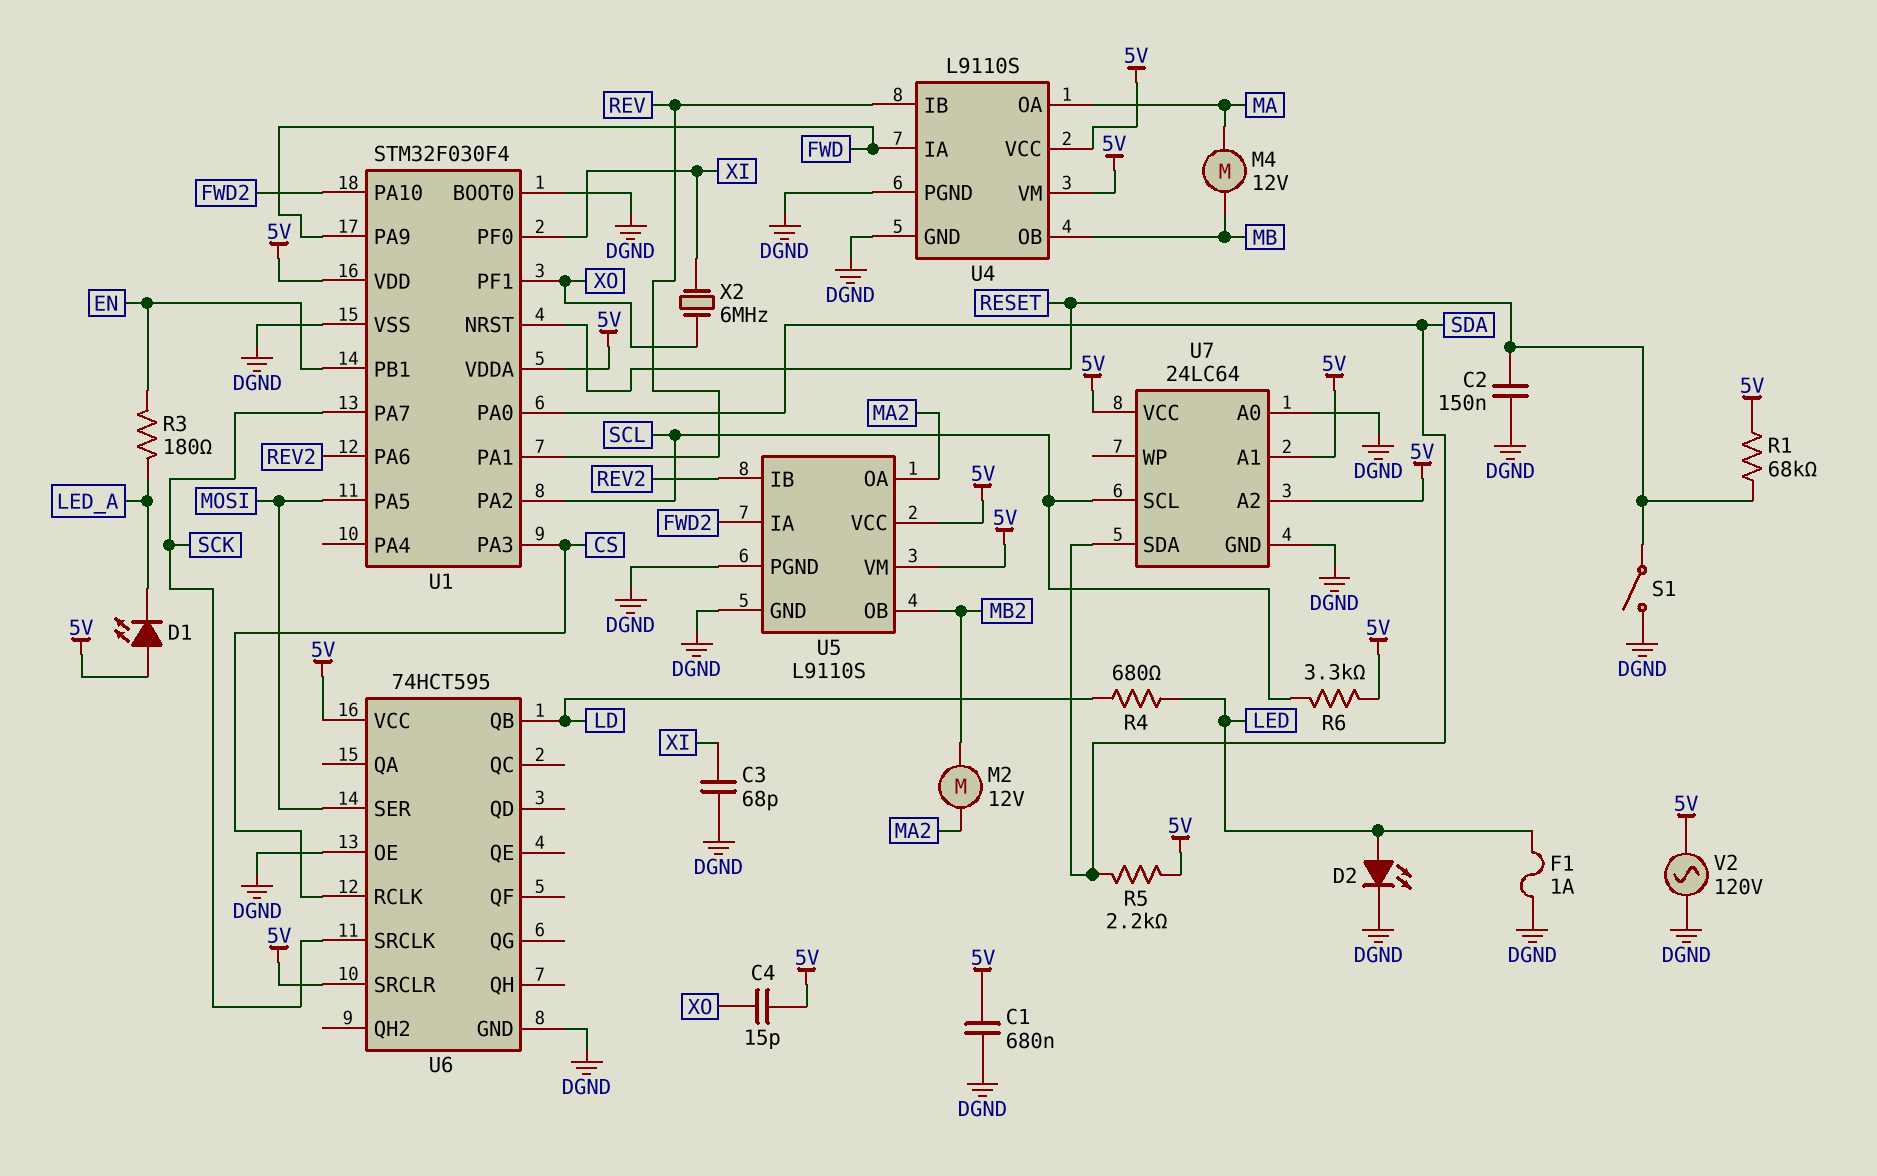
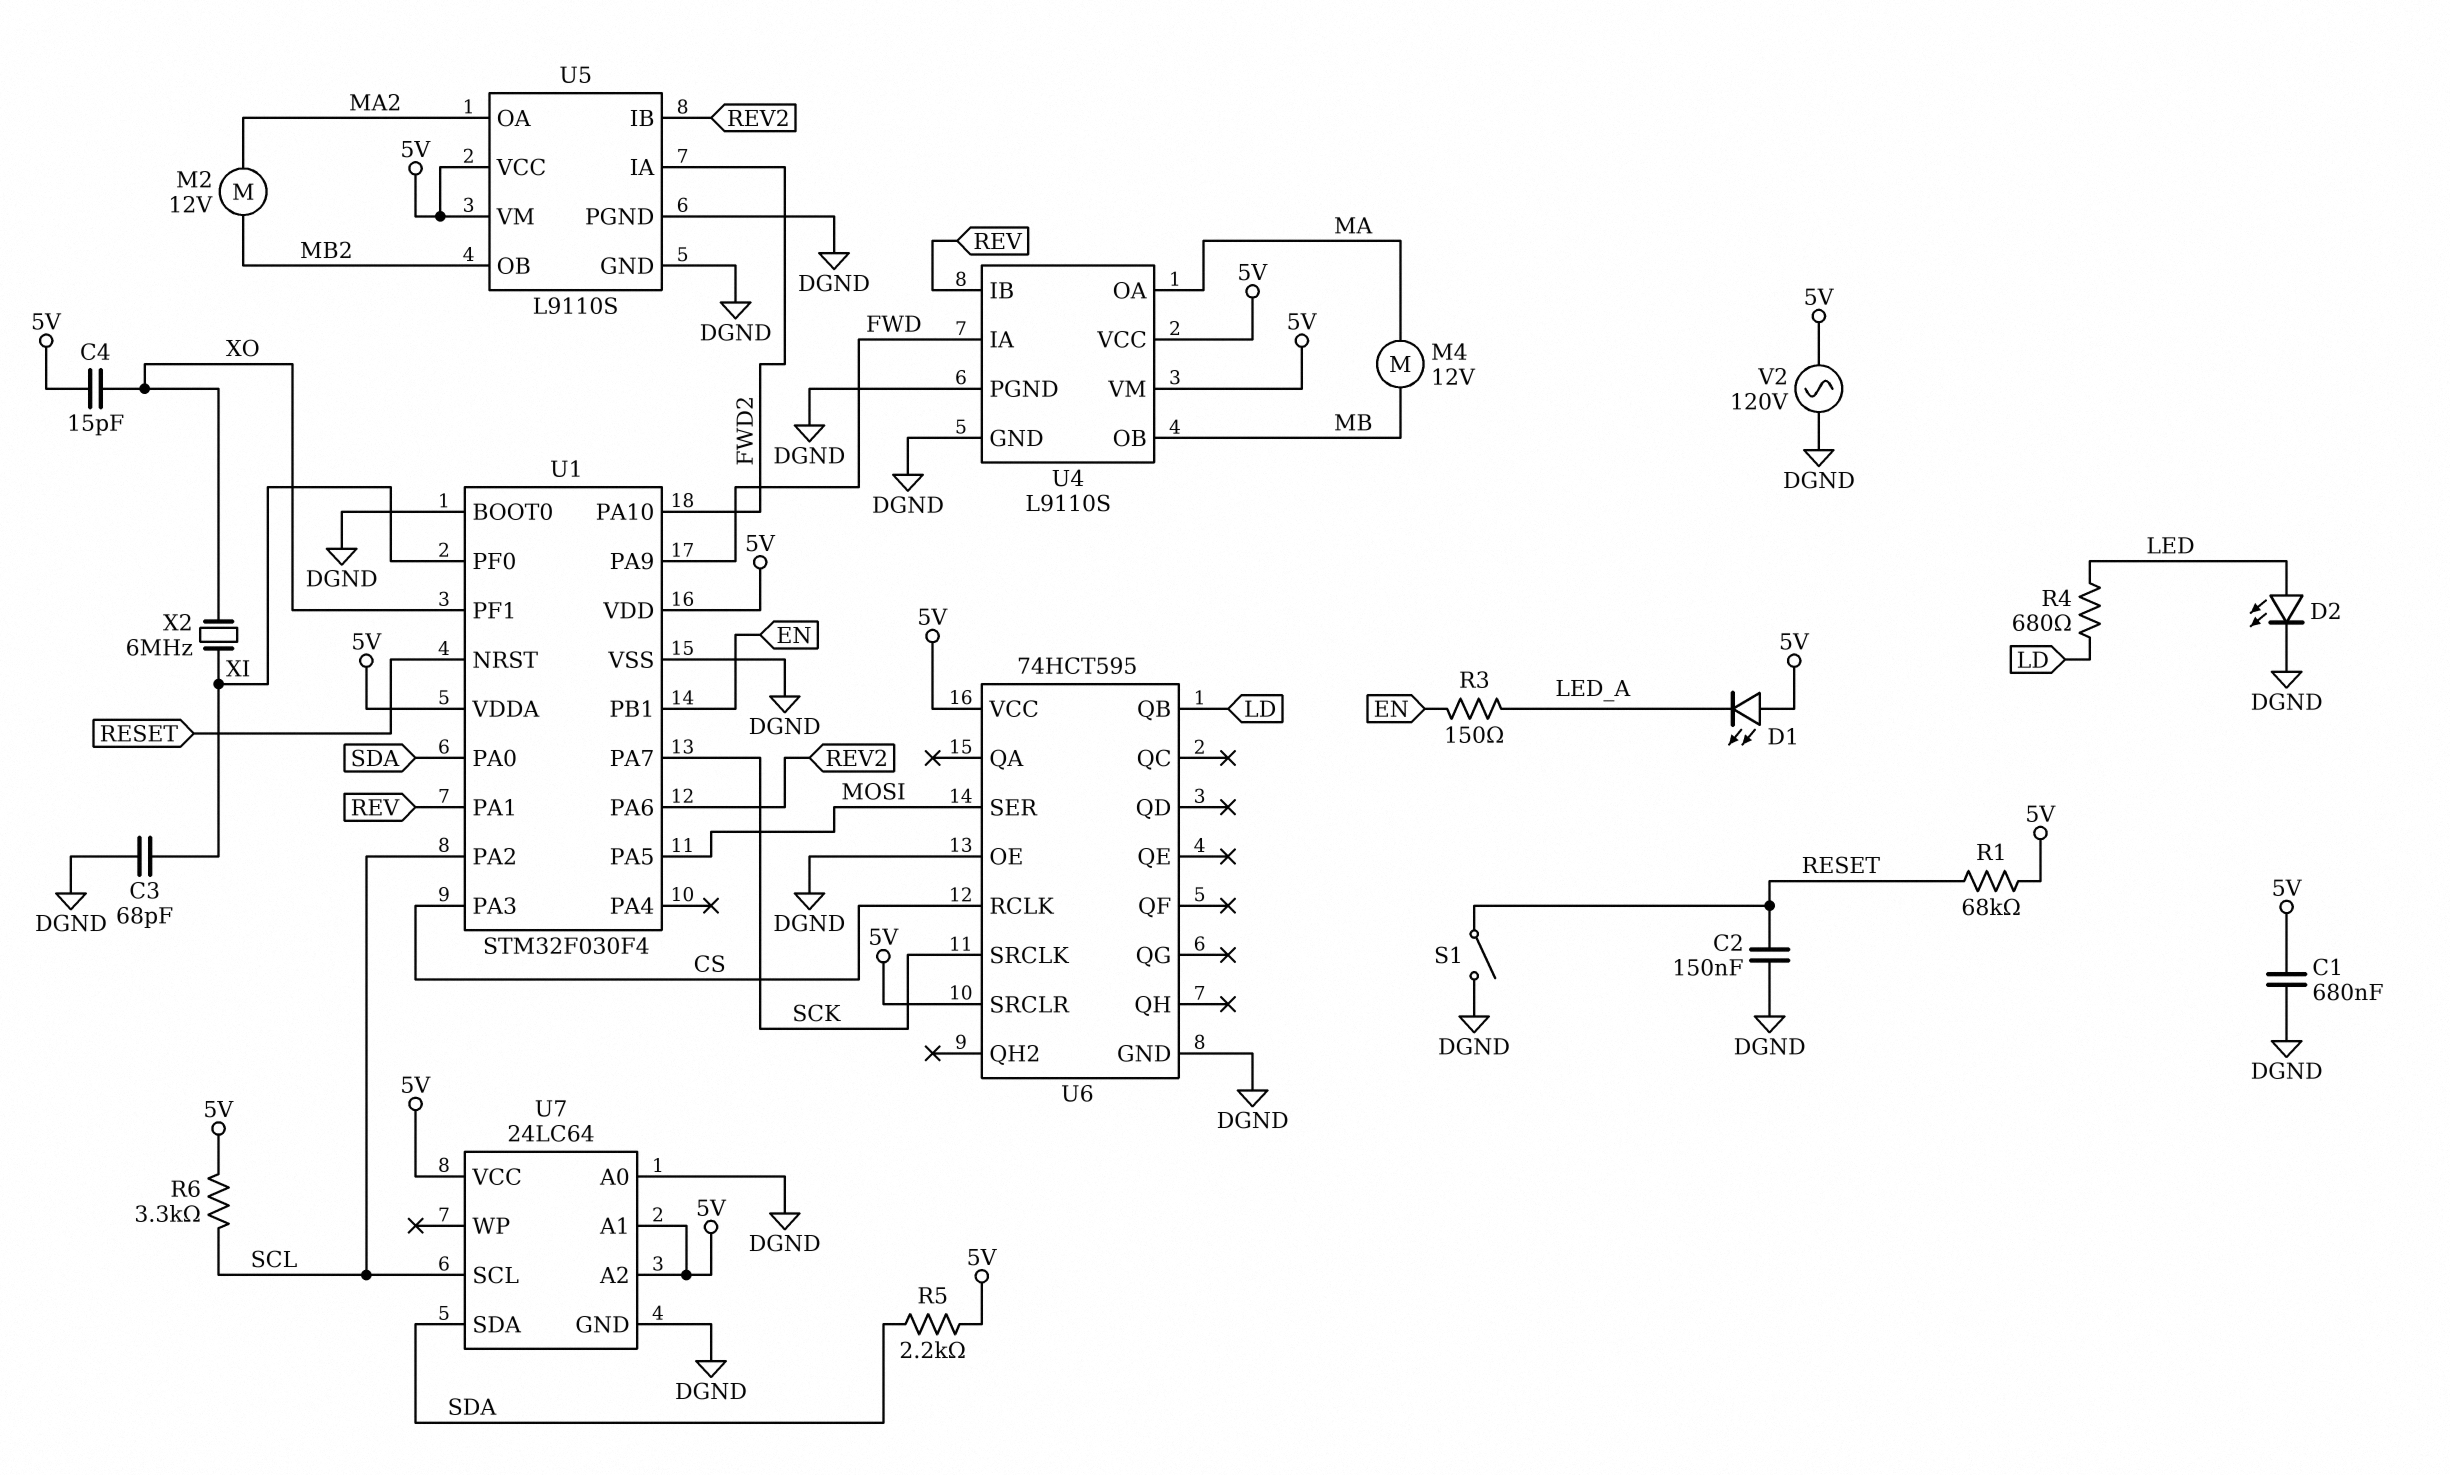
F1: 1A (DGND, LED) -> none
R3: 180 (EN, LED_A) -> 150 (EN, LED_A)

